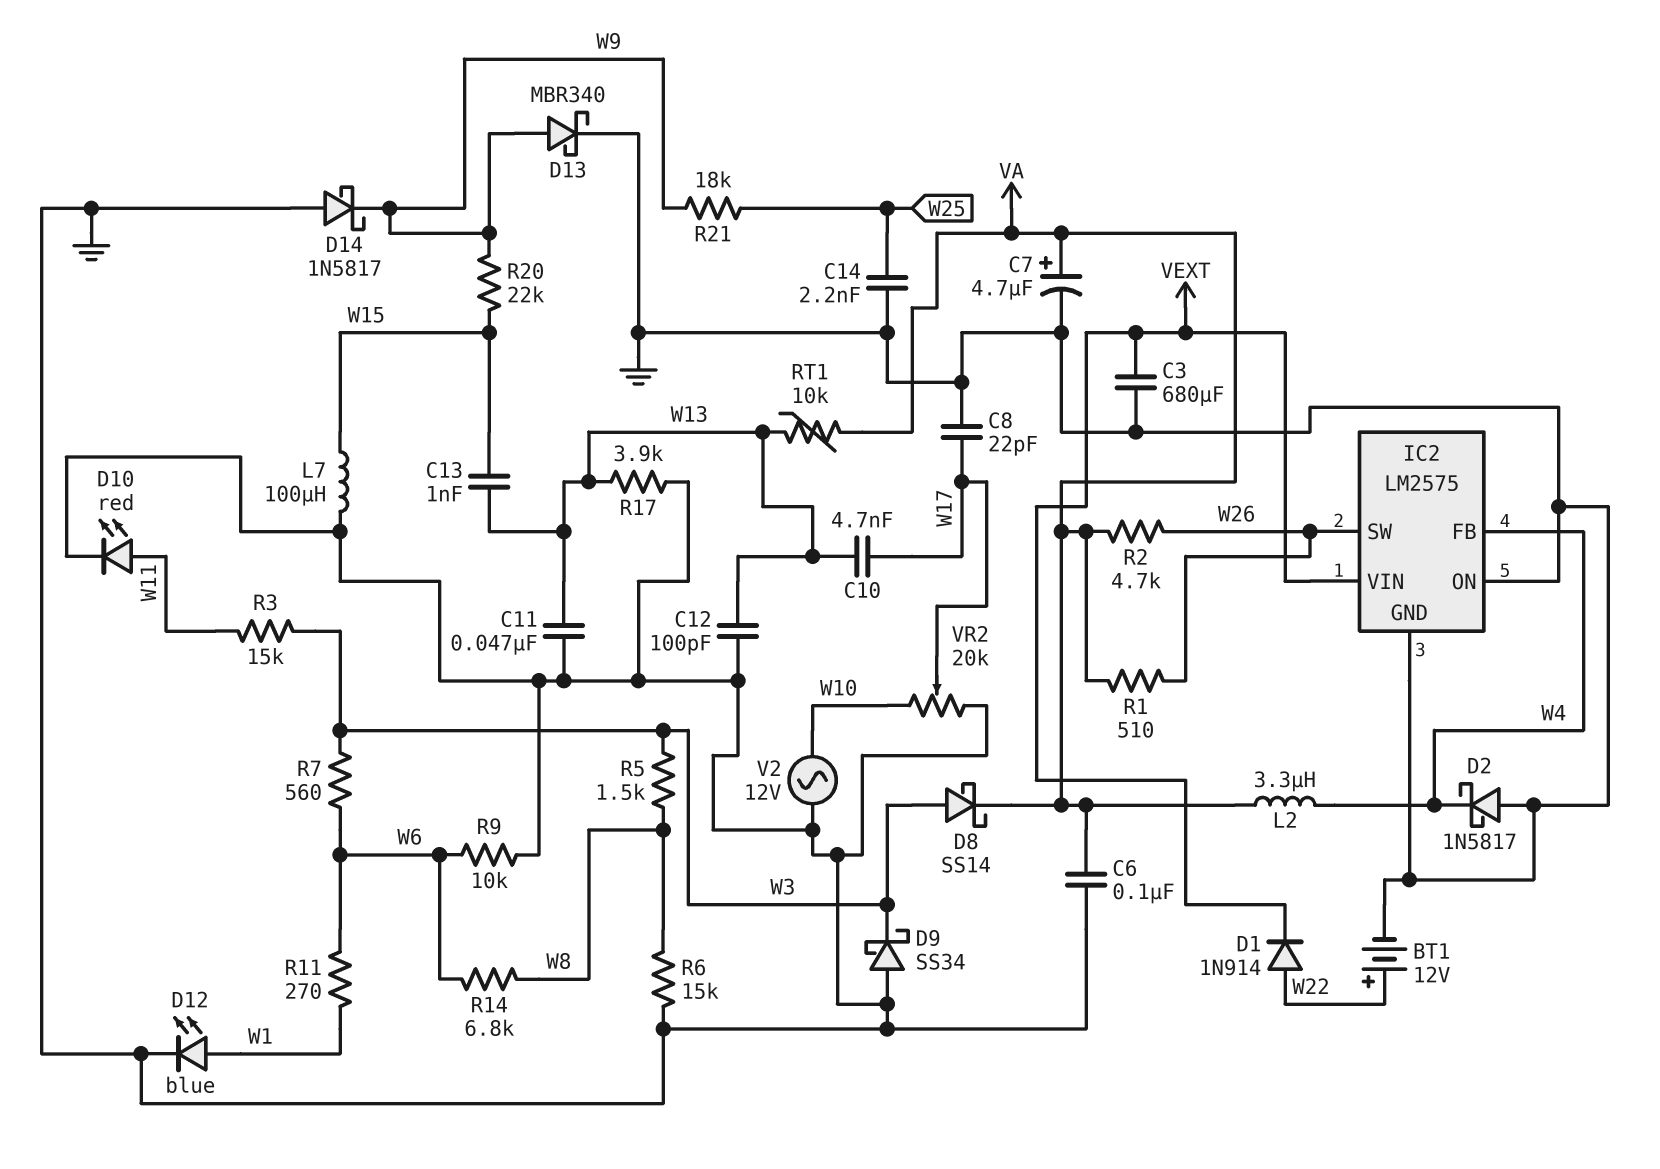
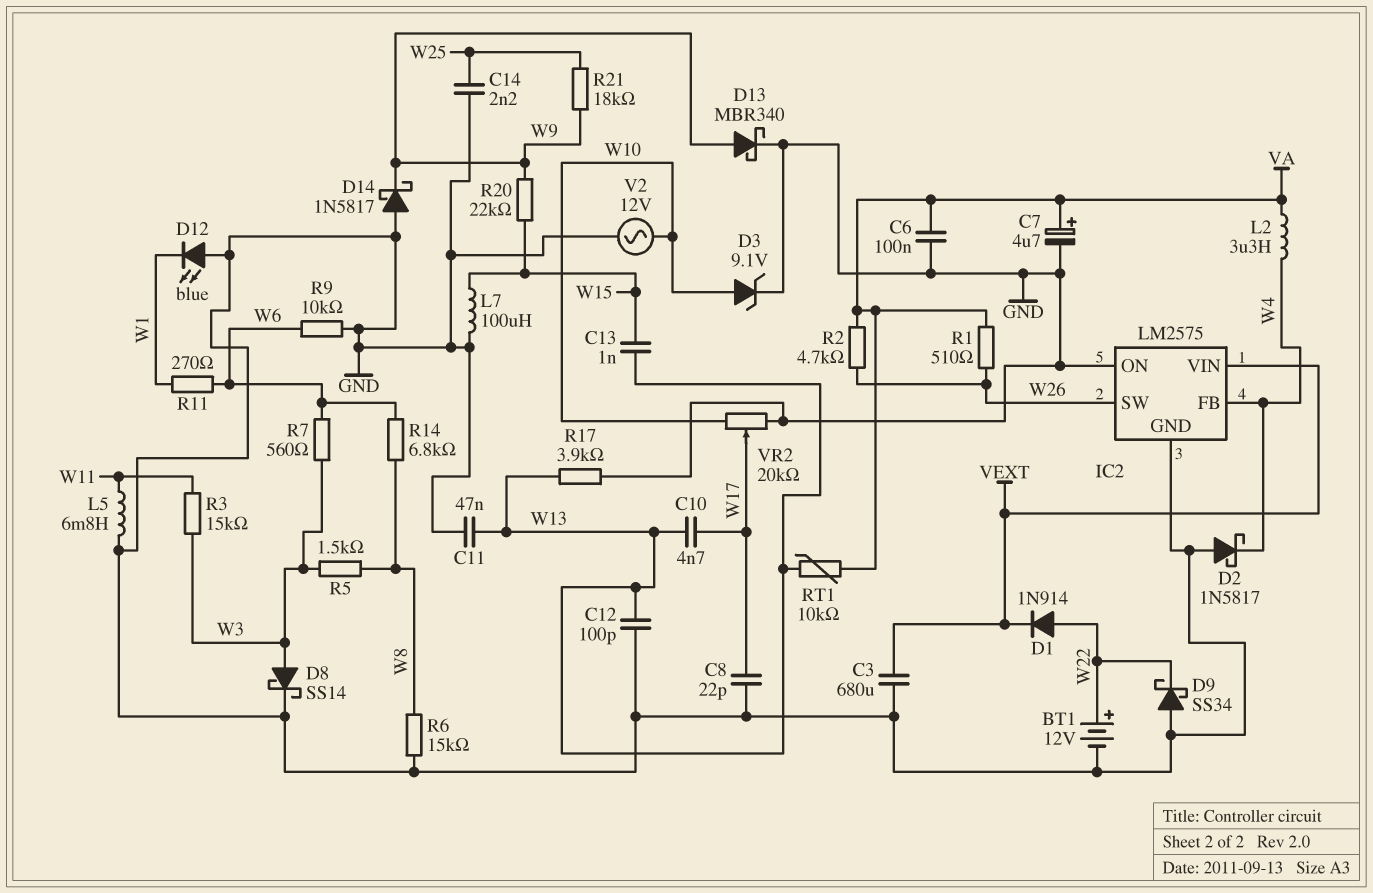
D3: none -> zener 9.1V (A W10, K GND)
D8: schottky SS14 (A W3, K VA) -> schottky SS14 (A W3, K GND)
D9: schottky SS34 (A GND, K W3) -> schottky SS34 (A GND, K W22)
D10: LED red (A W11, K GND) -> none
D12: LED blue (A W1, K GND) -> LED blue (A GND, K W1)
L5: none -> 6.8mH (GND, W11)

